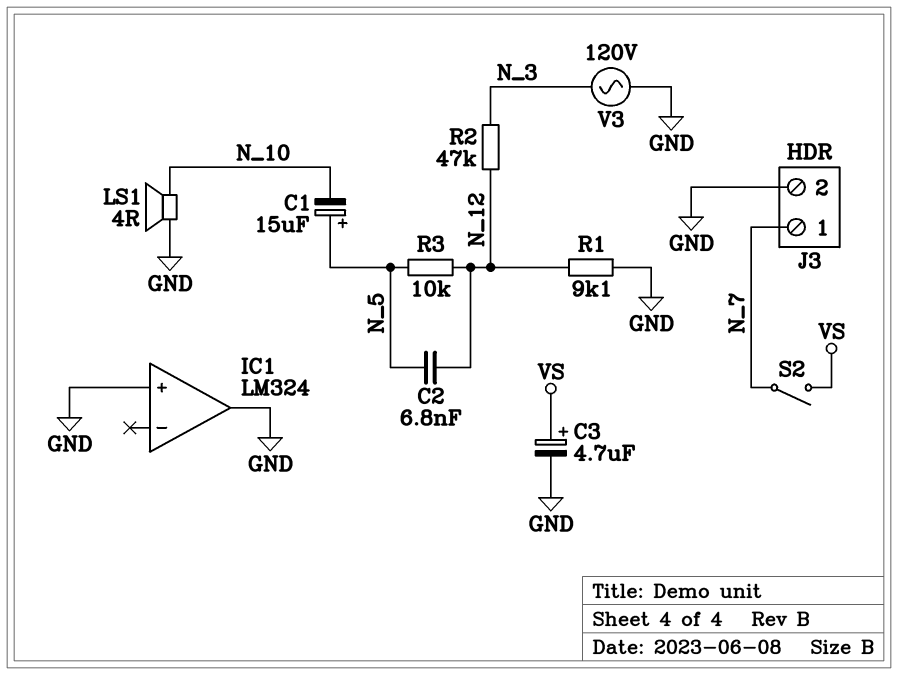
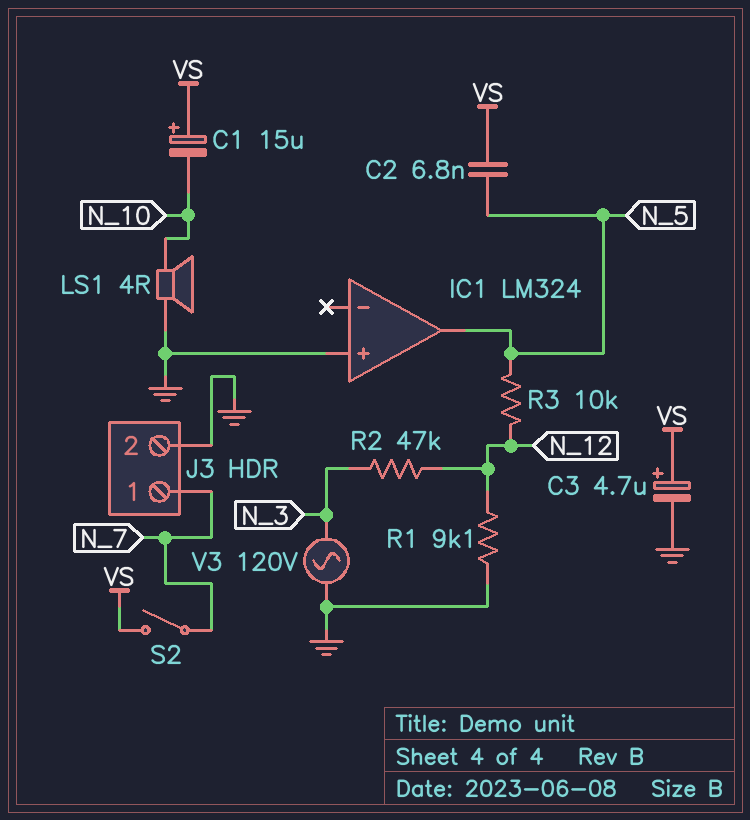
C1: 15uF (plus N_5, minus N_10) -> 15uF (plus VS, minus N_10)
C2: 6.8nF (N_5, N_12) -> 6.8nF (N_5, VS)
IC1 pin out: GND -> N_5

